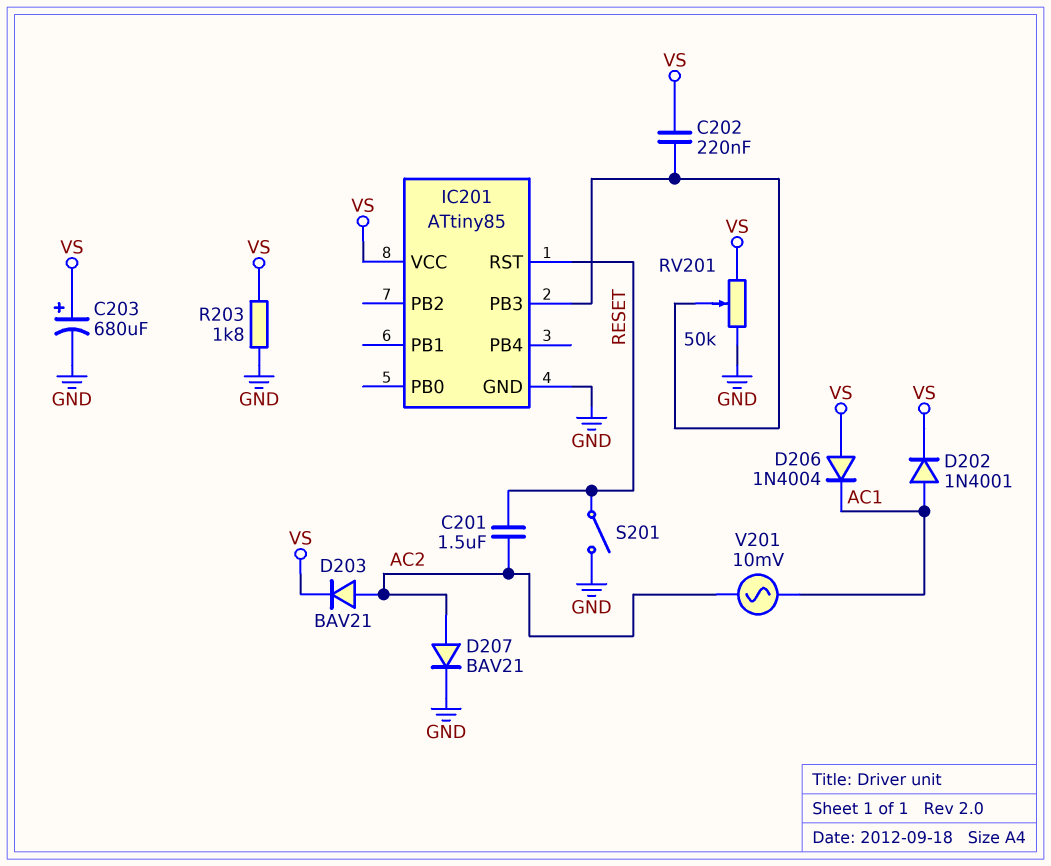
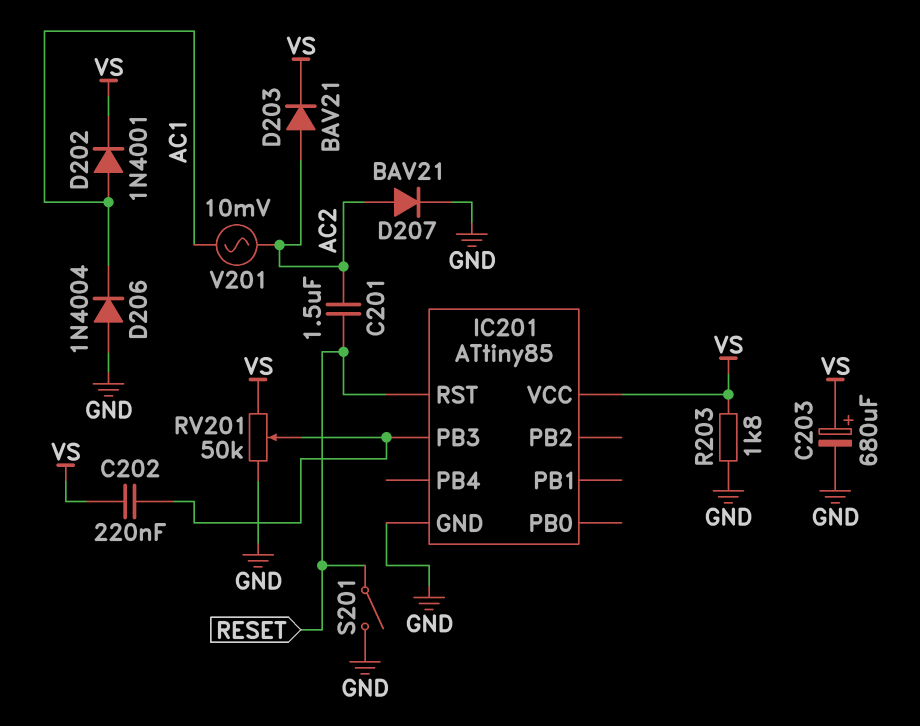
D206: diode 1N4004 (A VS, K AC1) -> diode 1N4004 (A GND, K AC1)

